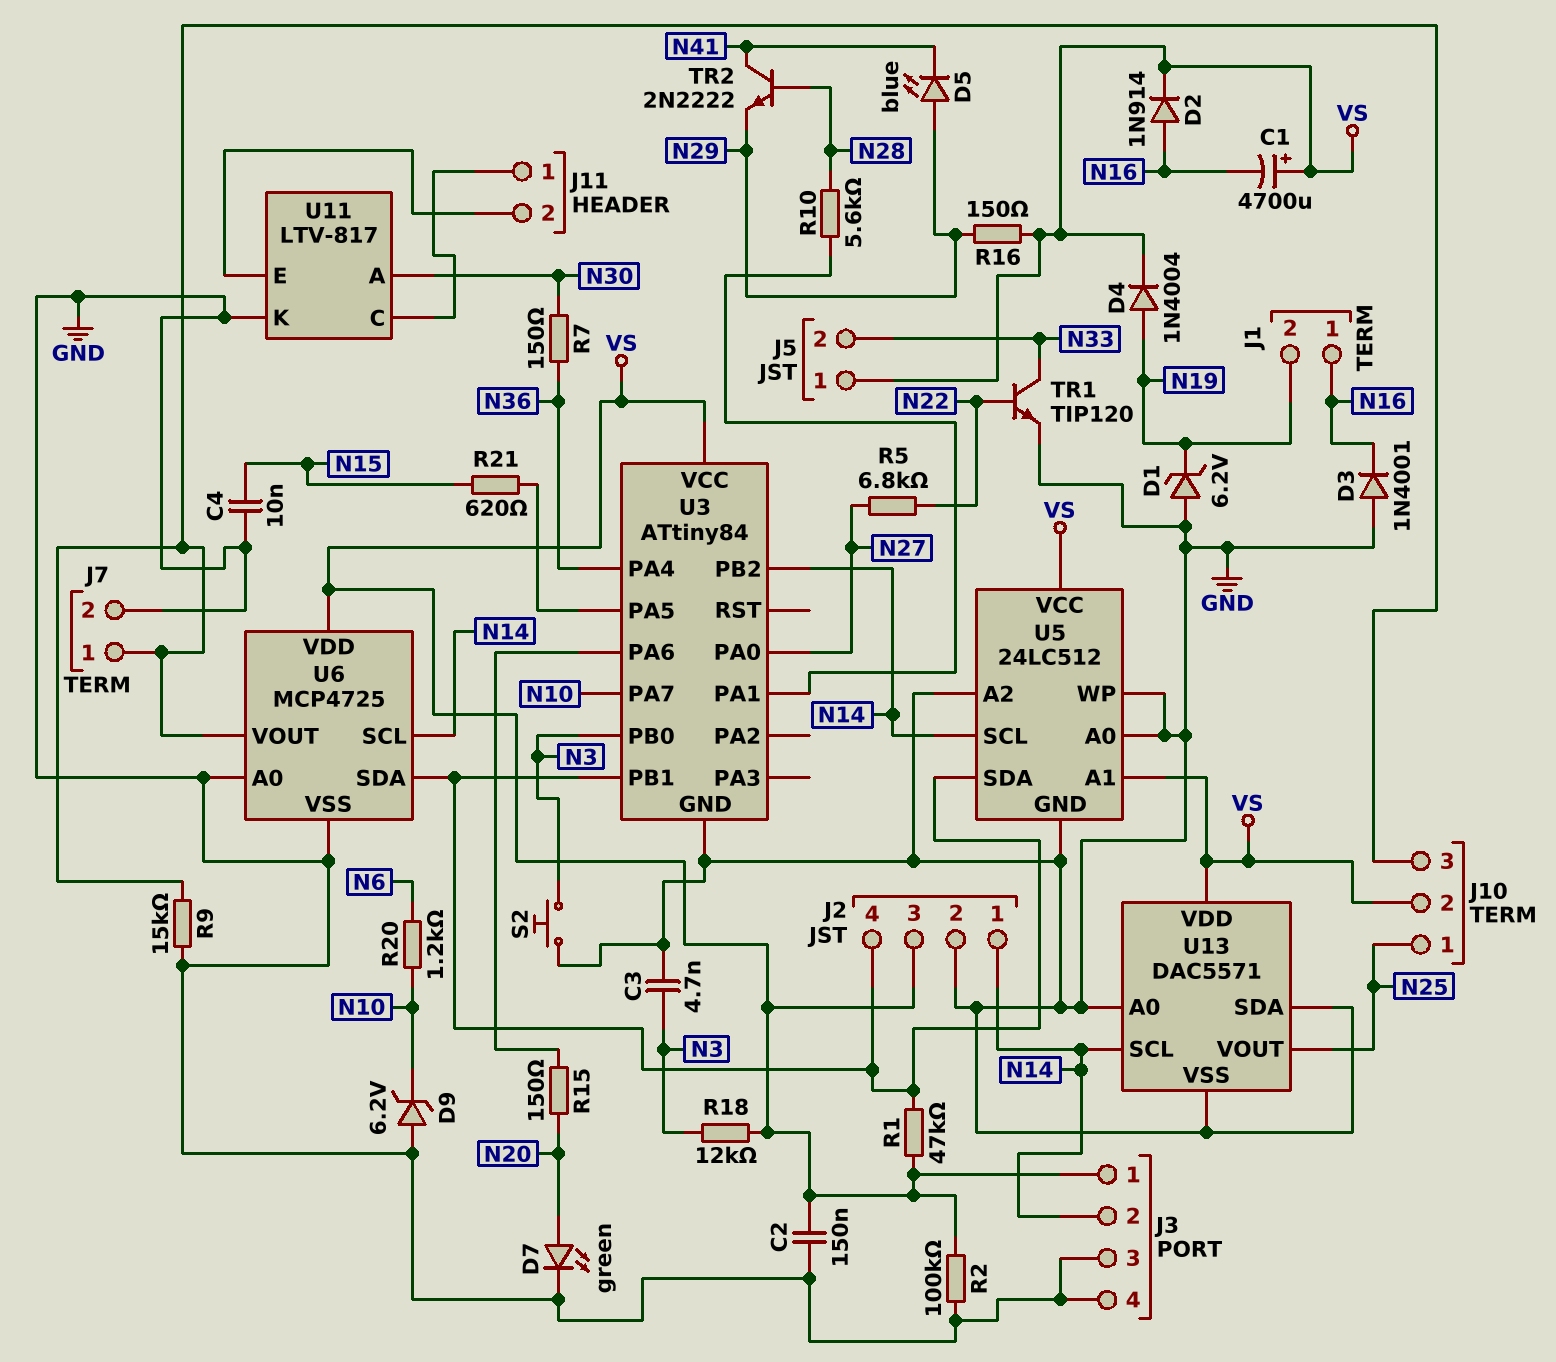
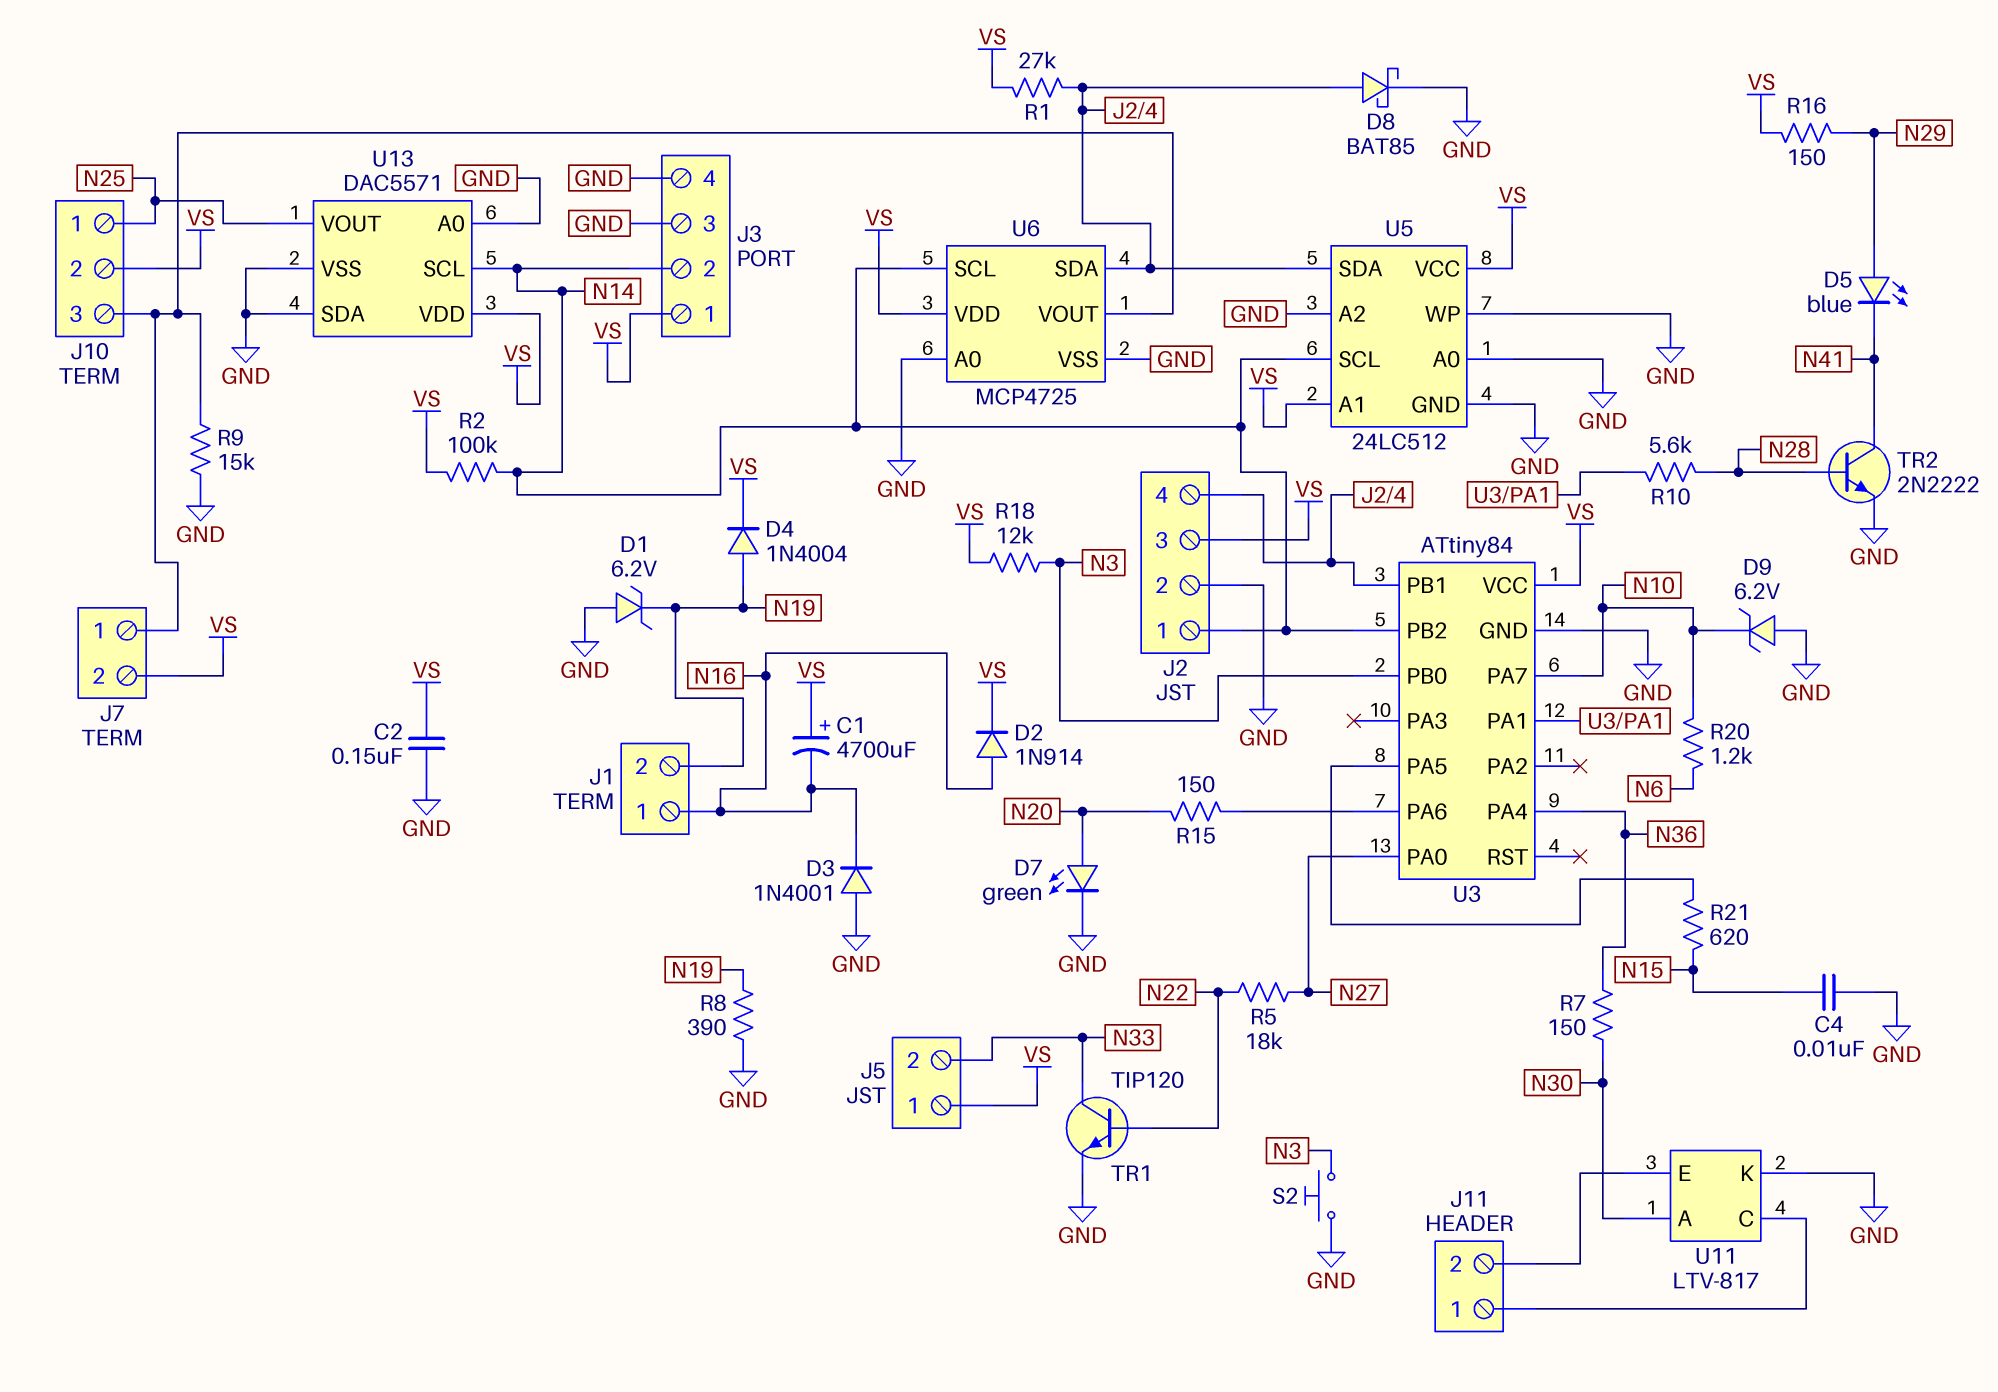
C3: 4.7nF (GND, N3) -> none
D8: none -> schottky BAT85 (A J2/4, K GND)
J7 pin 2: GND -> VS
R1: 47k (J2/4, VS) -> 27k (J2/4, VS)
R2: 100k (GND, VS) -> 100k (N14, VS)
R5: 6.8k (N22, N27) -> 18k (N22, N27)
R8: none -> 390 (GND, N19)
TR2: NPN 2N2222 (B N28, C N41, E N29) -> NPN 2N2222 (B N28, C N41, E GND)

